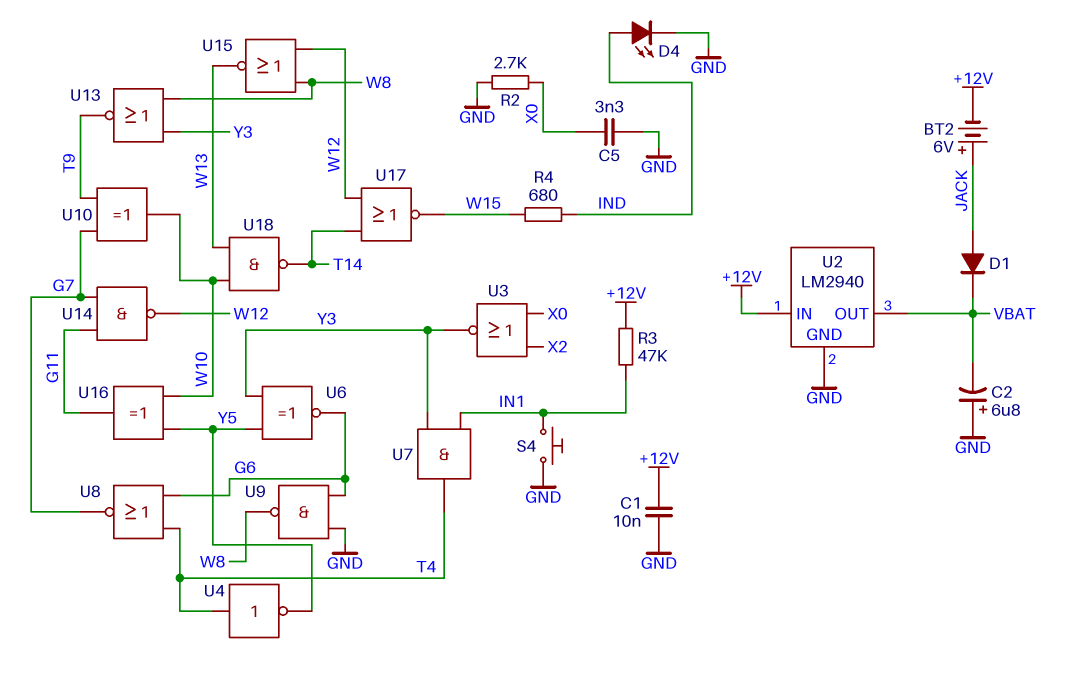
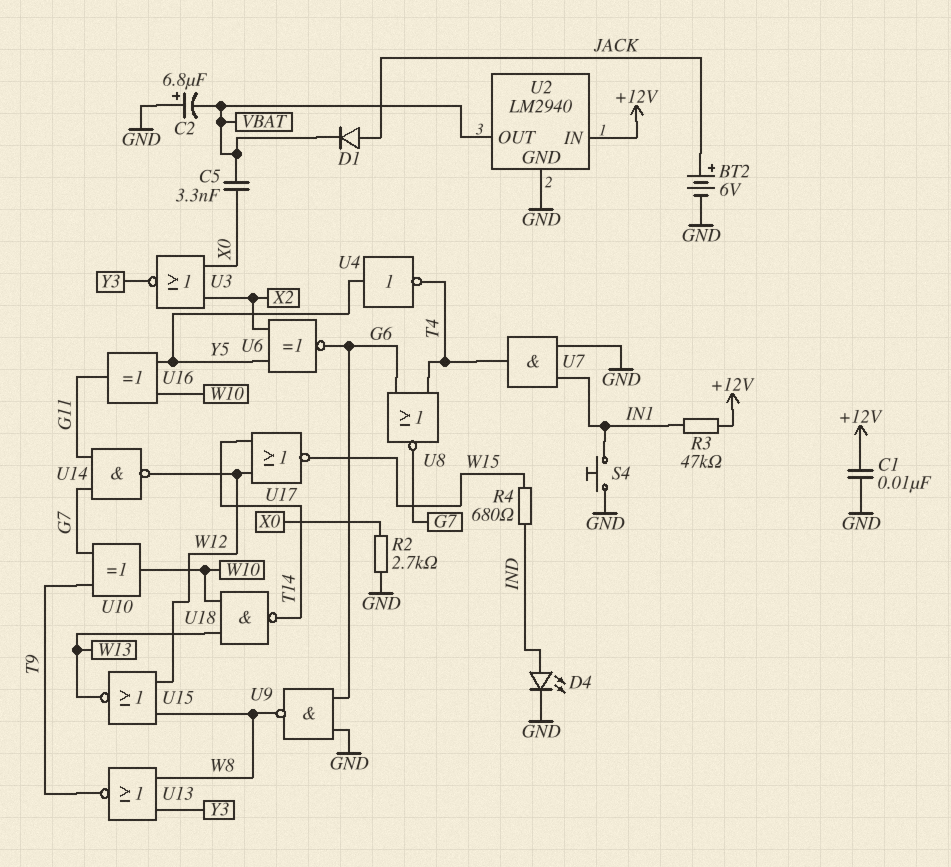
BT2: 6V (plus JACK, minus +12V) -> 6V (plus JACK, minus GND)
C5: 3.3nF (GND, X0) -> 3.3nF (VBAT, X0)
U4: NOT (in T4, out Y5) -> NOT (in Y5, out T4)
U6: XNOR (in Y3, in Y5, out G6) -> XNOR (in X2, in Y5, out G6)
U7: AND (in IN1, in Y3, out T4) -> AND (in GND, in IN1, out T4)

